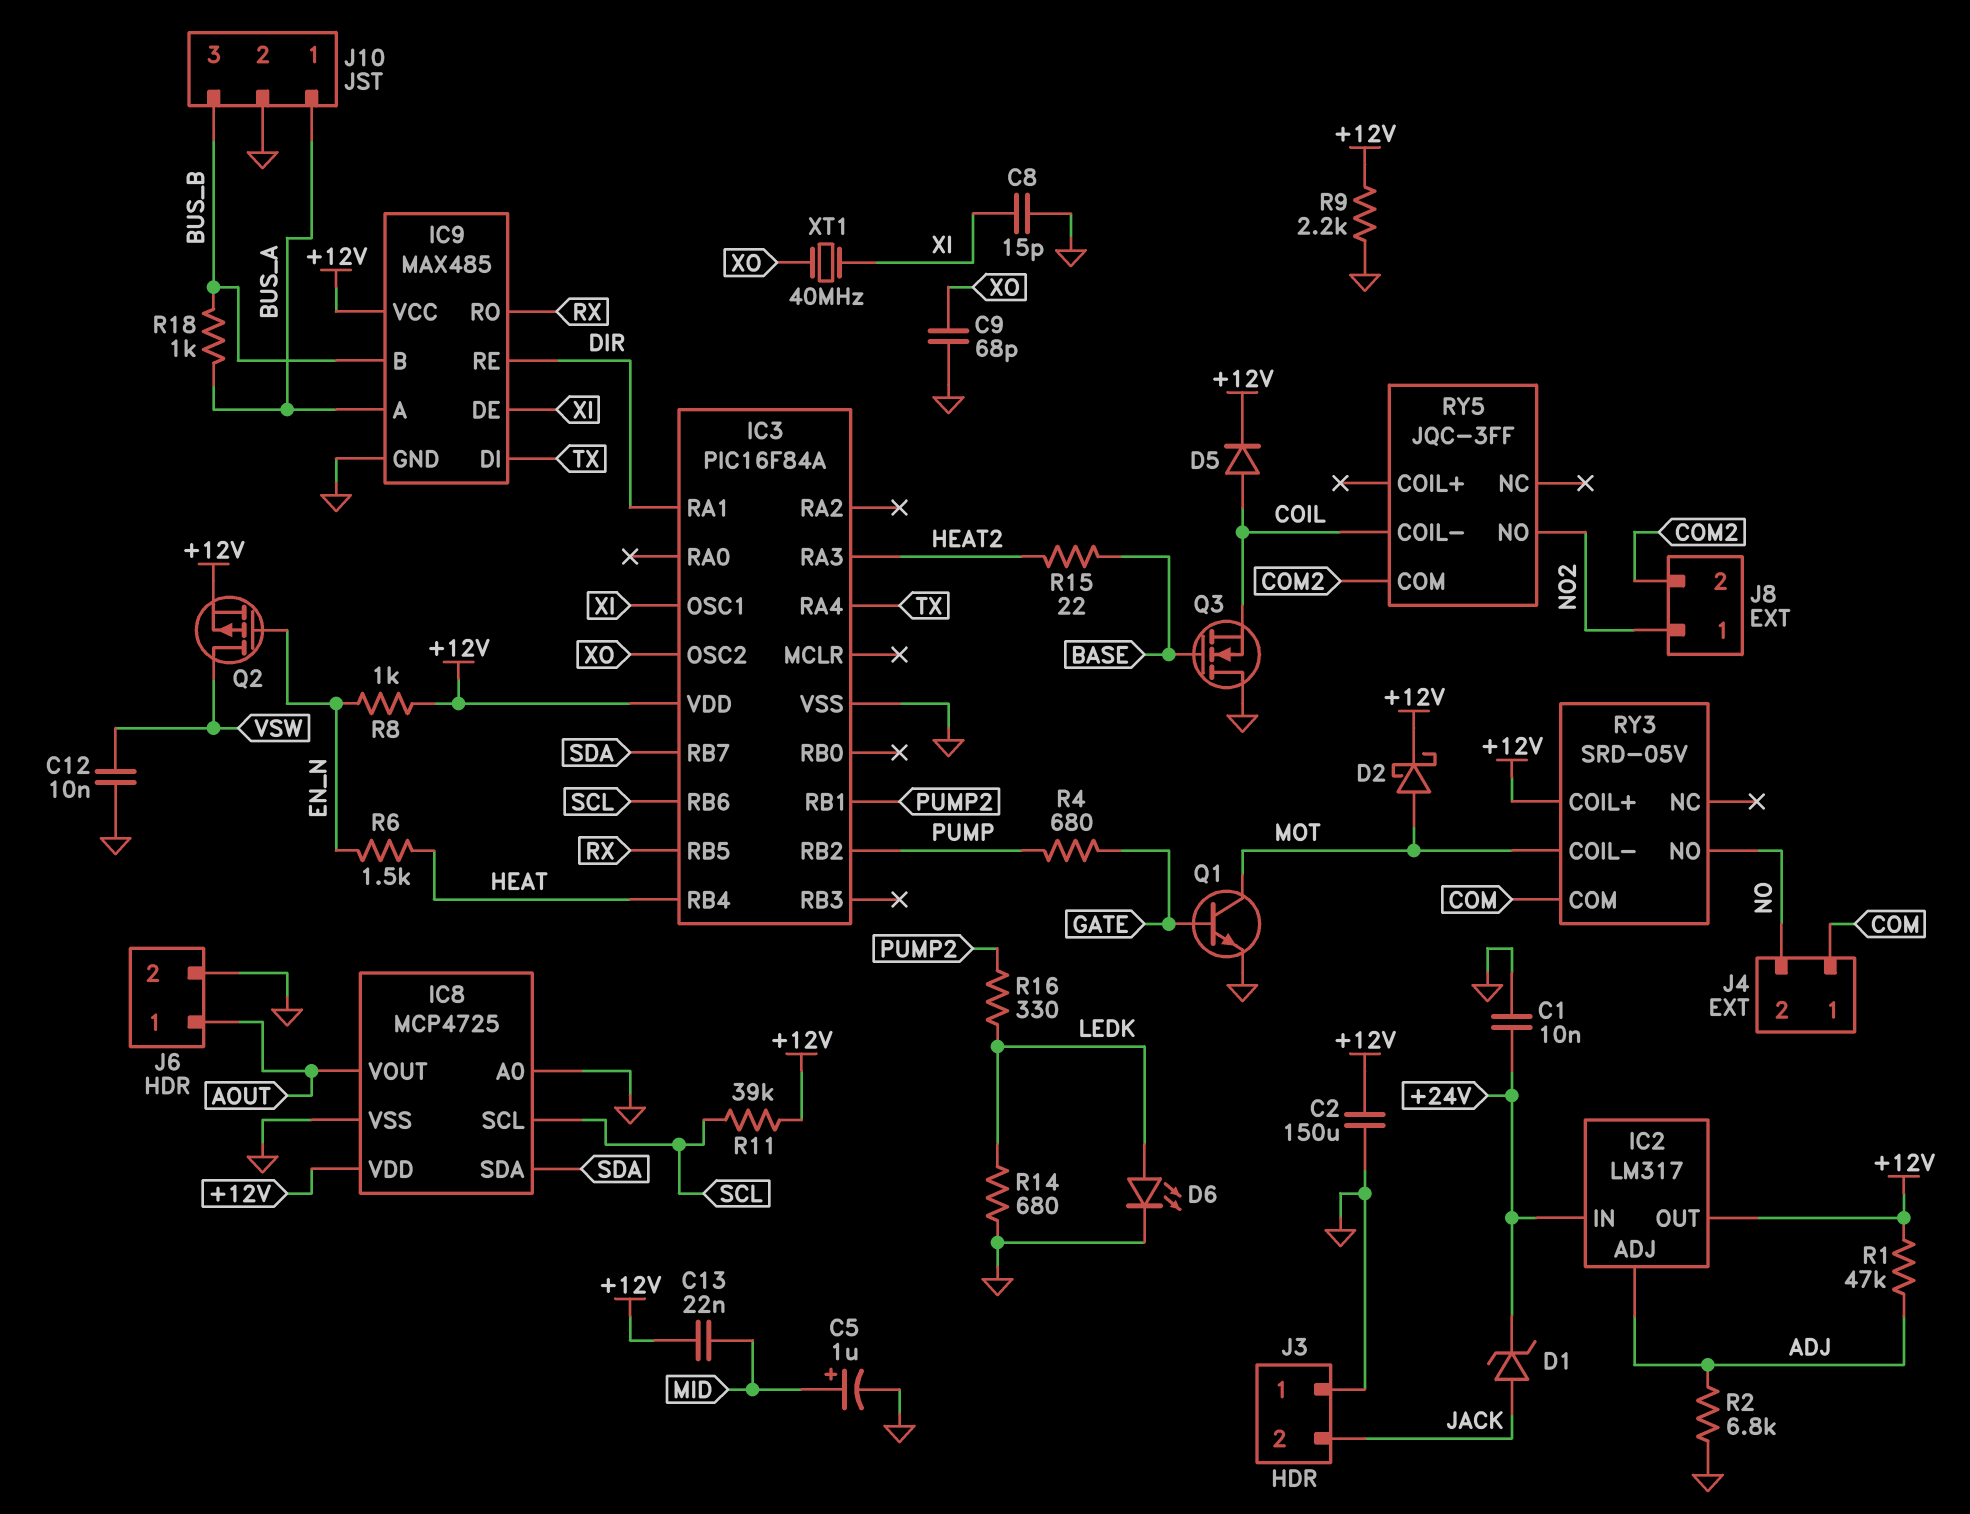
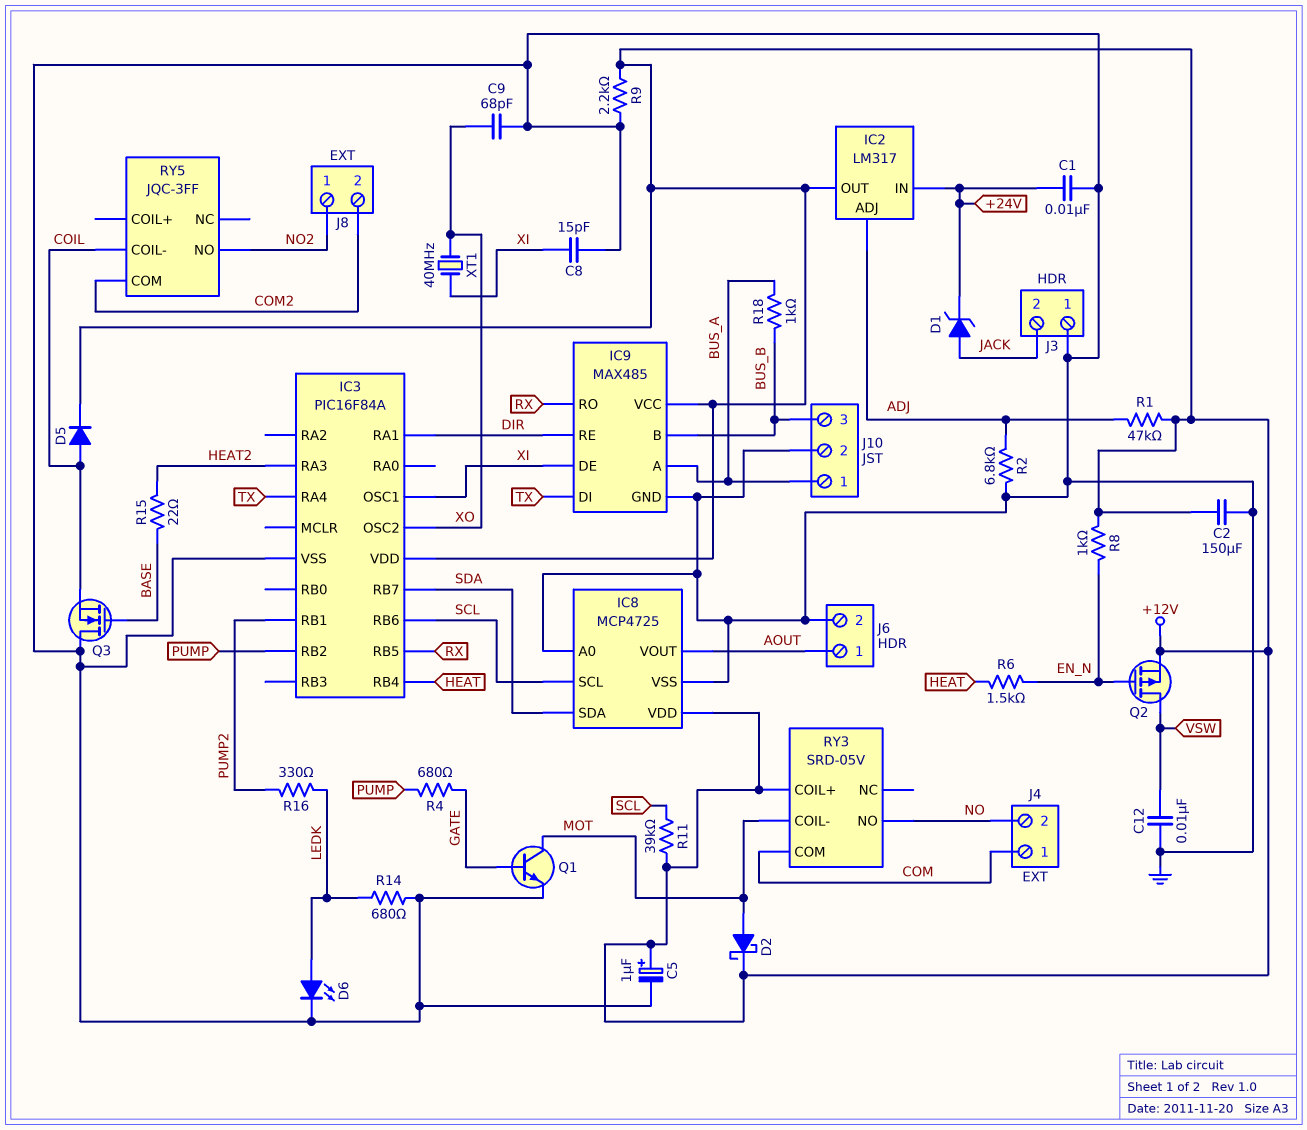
C5: 1uF (plus MID, minus GND) -> 1uF (plus +12V, minus GND)
C13: 22nF (+12V, MID) -> none

